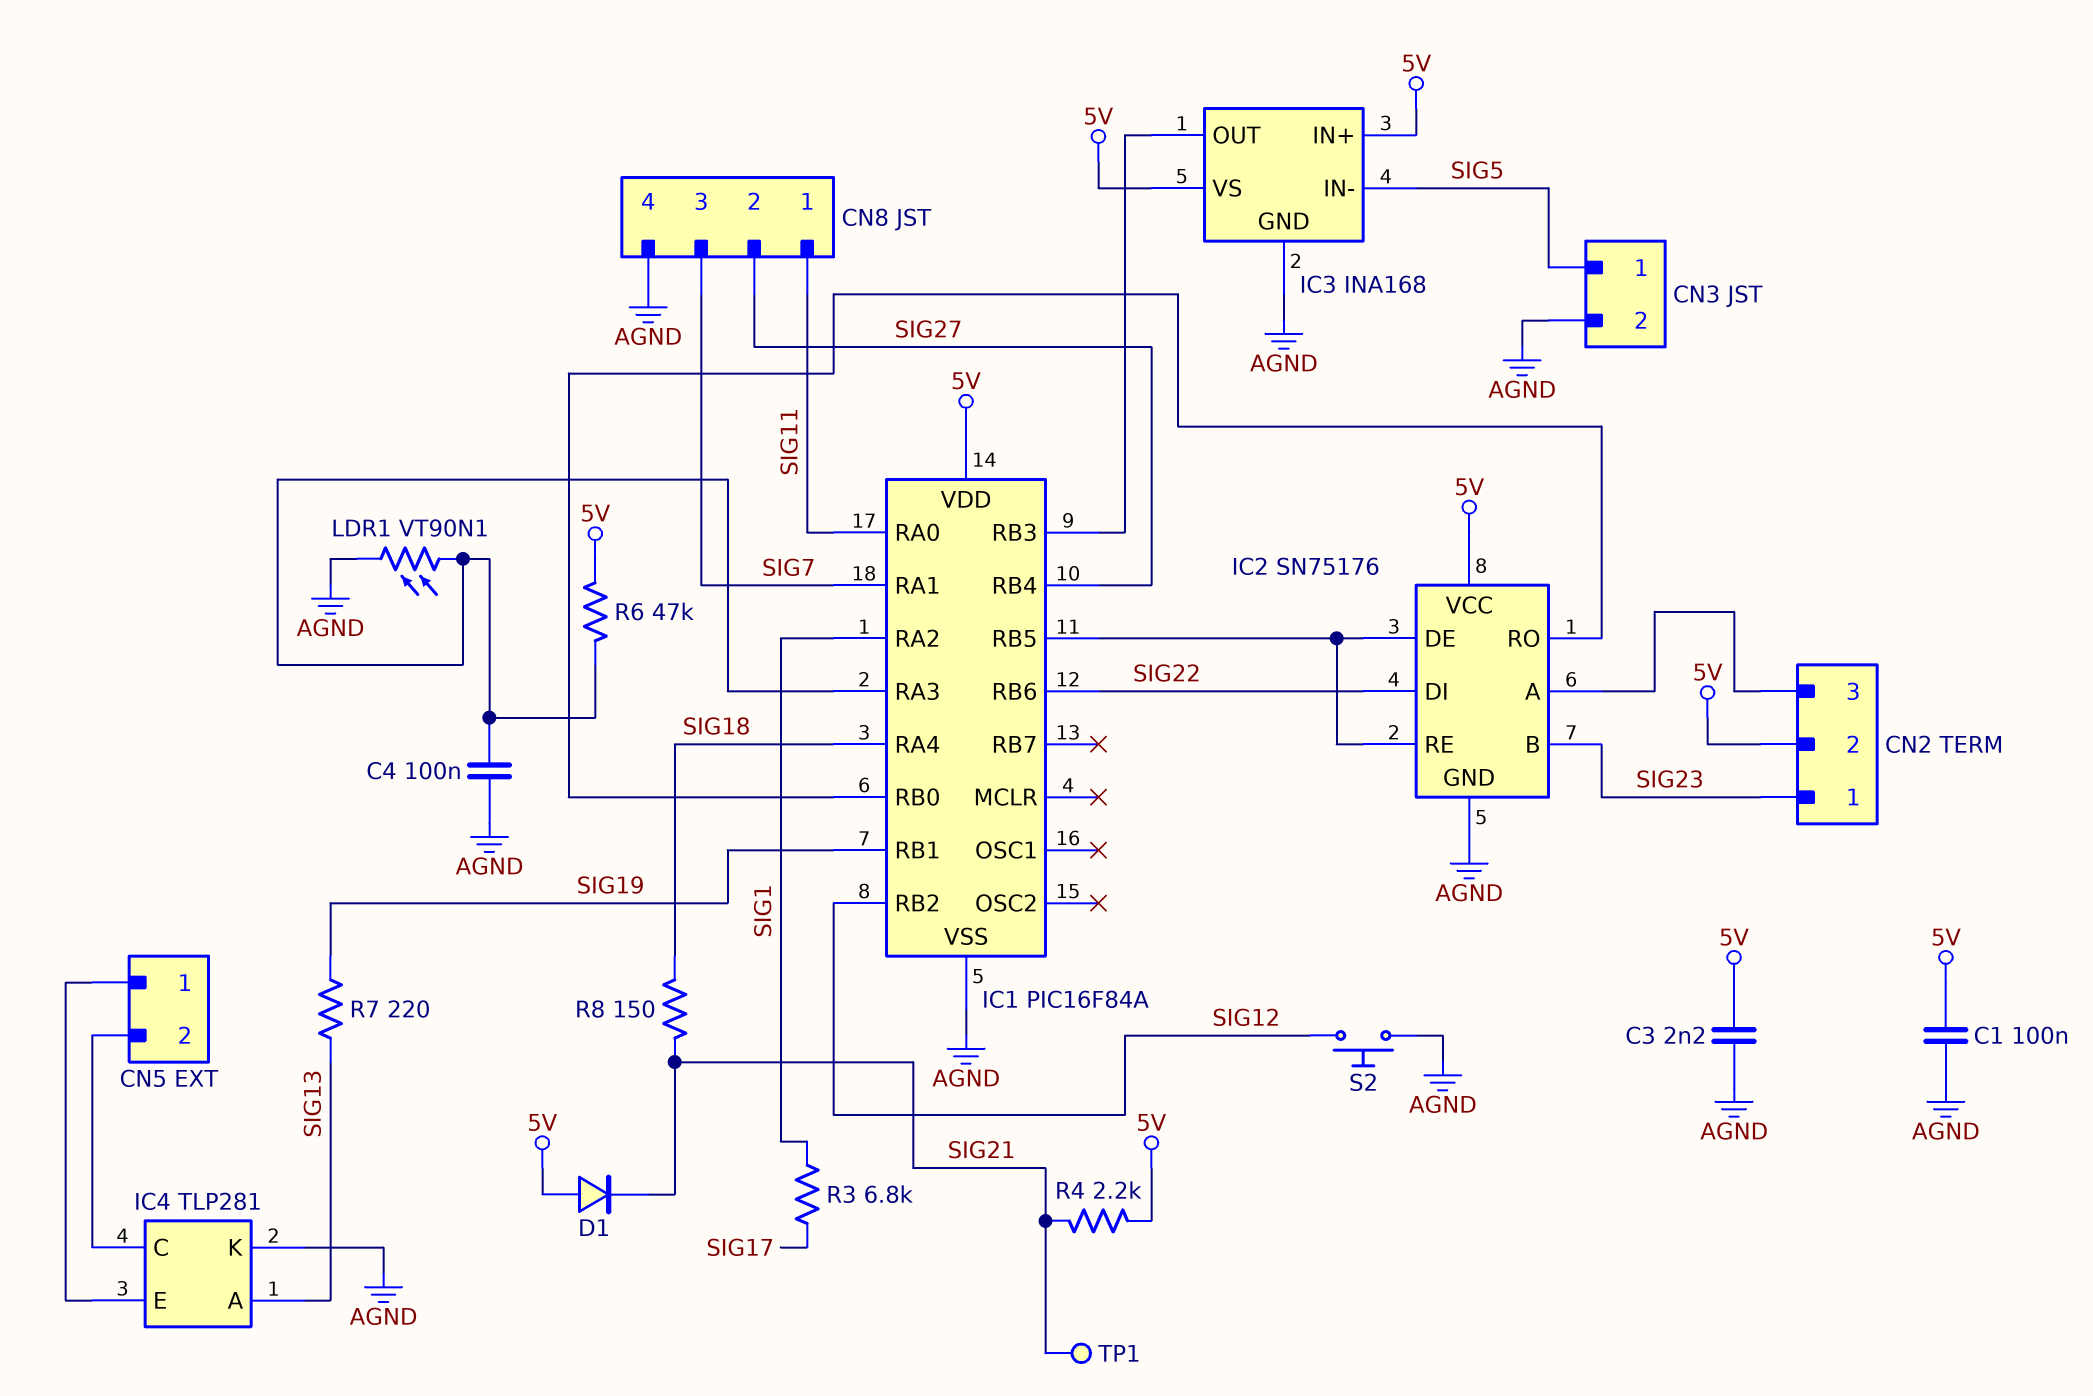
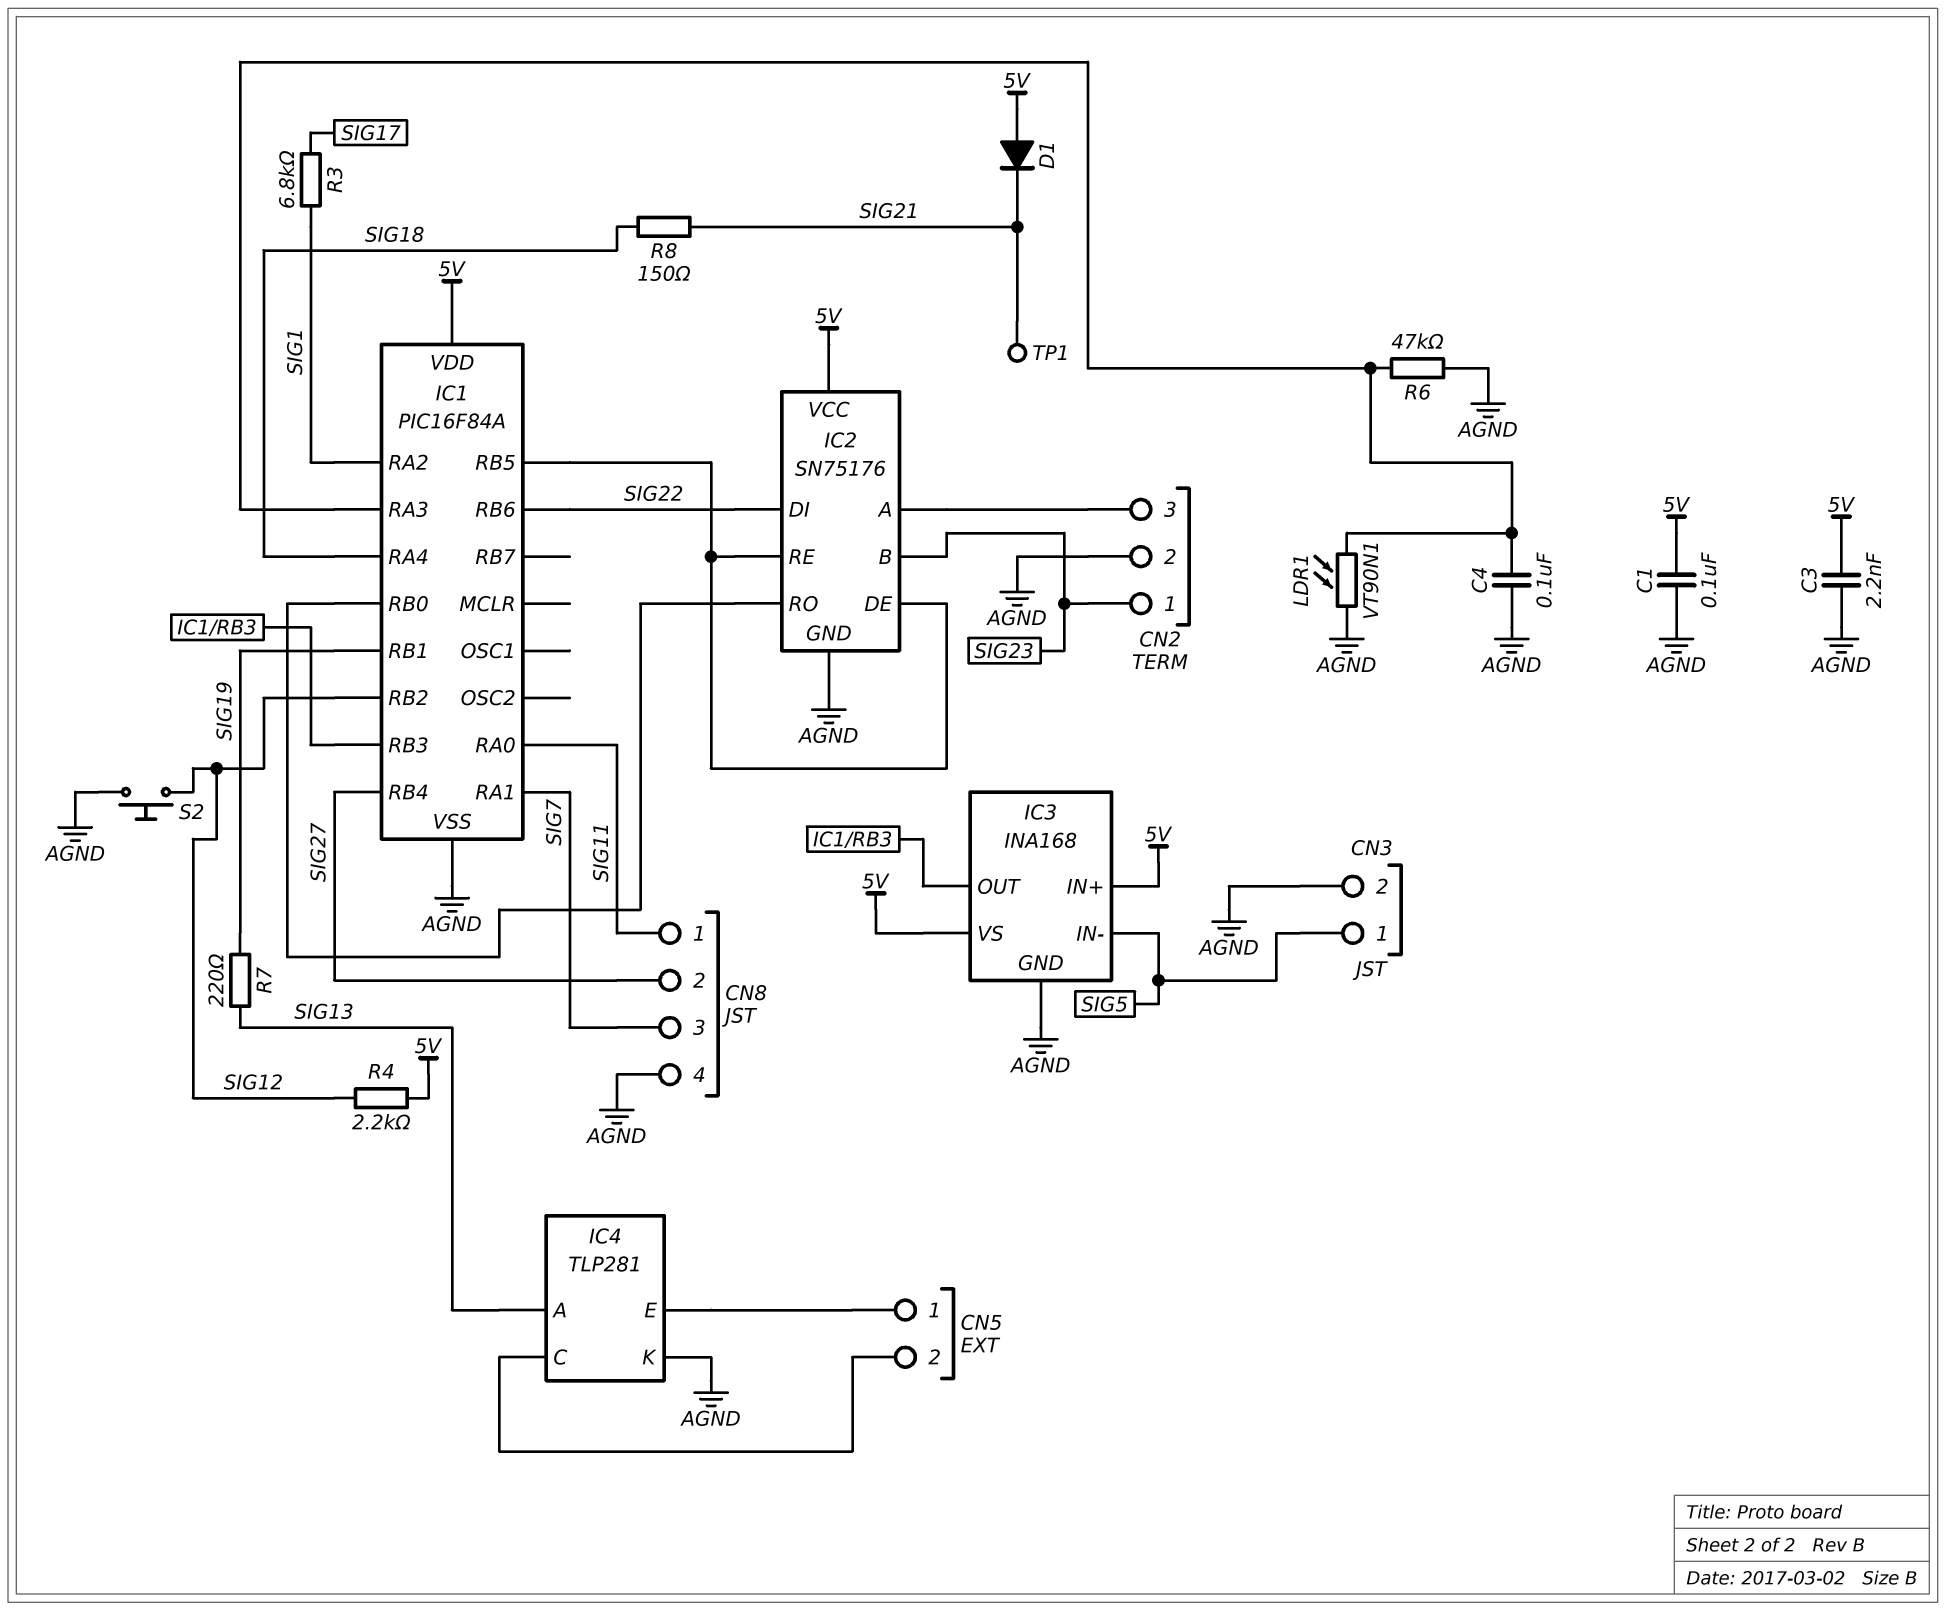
CN2 pin 2: 5V -> AGND
R4: 2.2k (5V, SIG21) -> 2.2k (5V, SIG12)
R6: 47k (5V, IC1/RA3) -> 47k (AGND, IC1/RA3)

